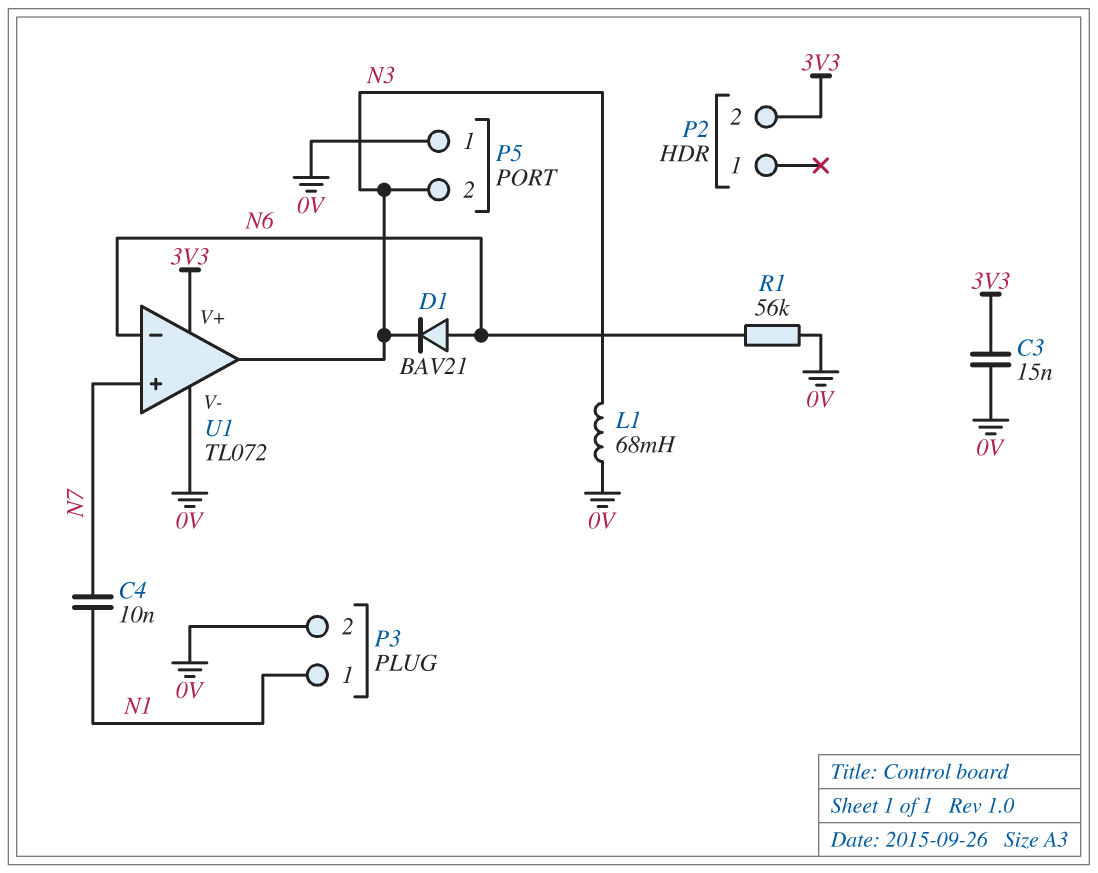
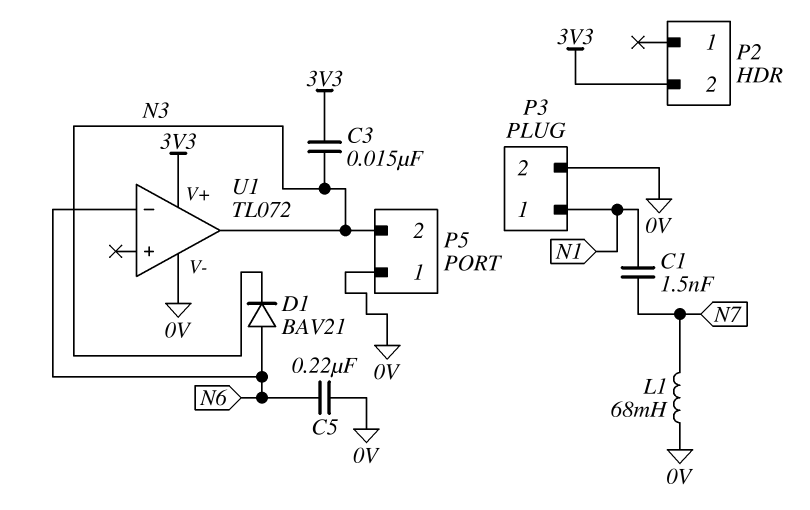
C1: none -> 1.5nF (N1, N7)
C3: 15nF (0V, 3V3) -> 15nF (3V3, N3)
C4: 10nF (N1, N7) -> none
C5: none -> 220nF (0V, N6)
L1: 68mH (0V, N3) -> 68mH (0V, N7)
R1: 56k (0V, N6) -> none
U1 pin in+: N7 -> none

